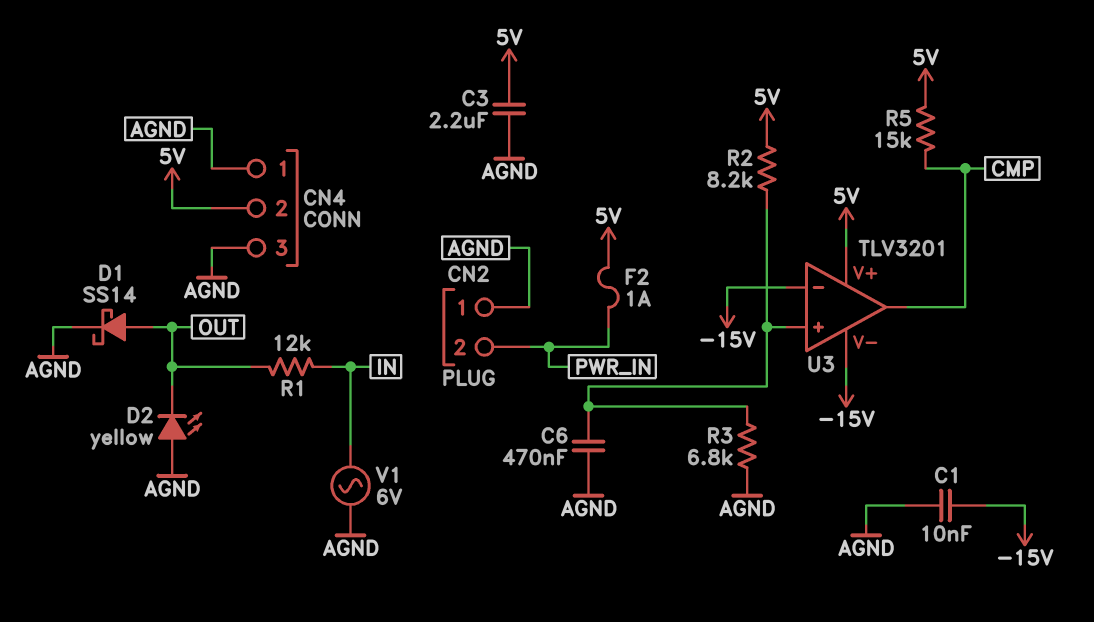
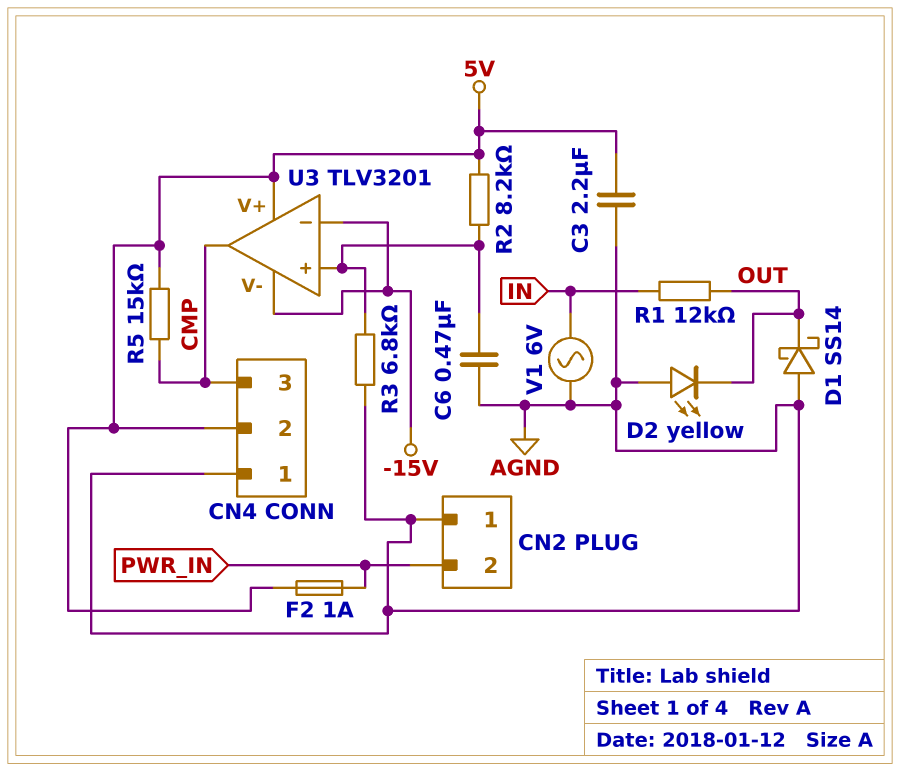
C1: 10nF (-15V, AGND) -> none
CN4 pin 3: AGND -> CMP
D1: schottky SS14 (A OUT, K AGND) -> schottky SS14 (A AGND, K OUT)

